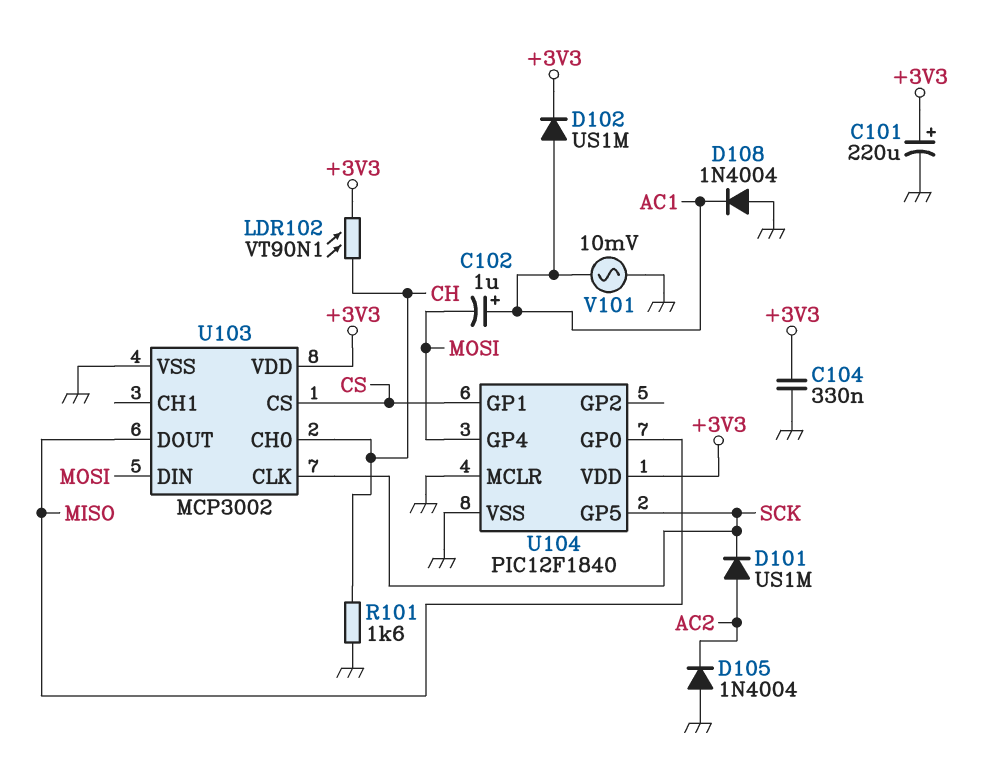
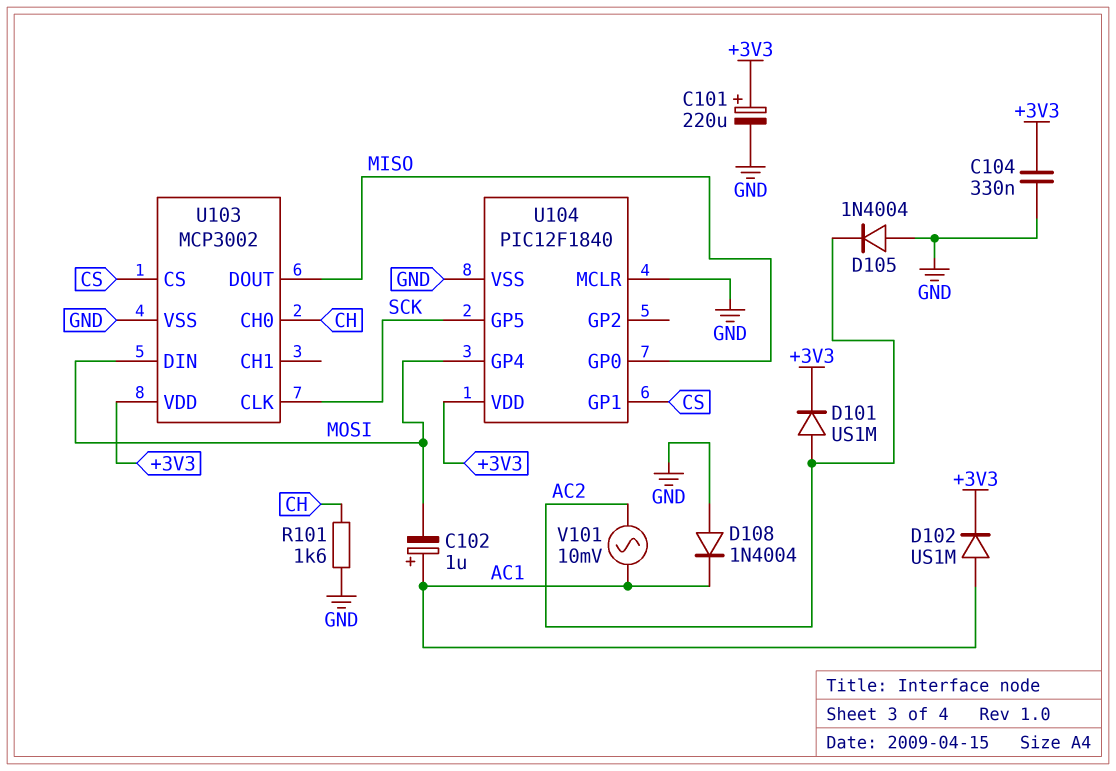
D101: diode US1M (A AC2, K SCK) -> diode US1M (A AC2, K +3V3)
LDR102: VT90N1 (+3V3, CH) -> none
V101: AC 10mV (AC1, GND) -> AC 10mV (AC1, AC2)

